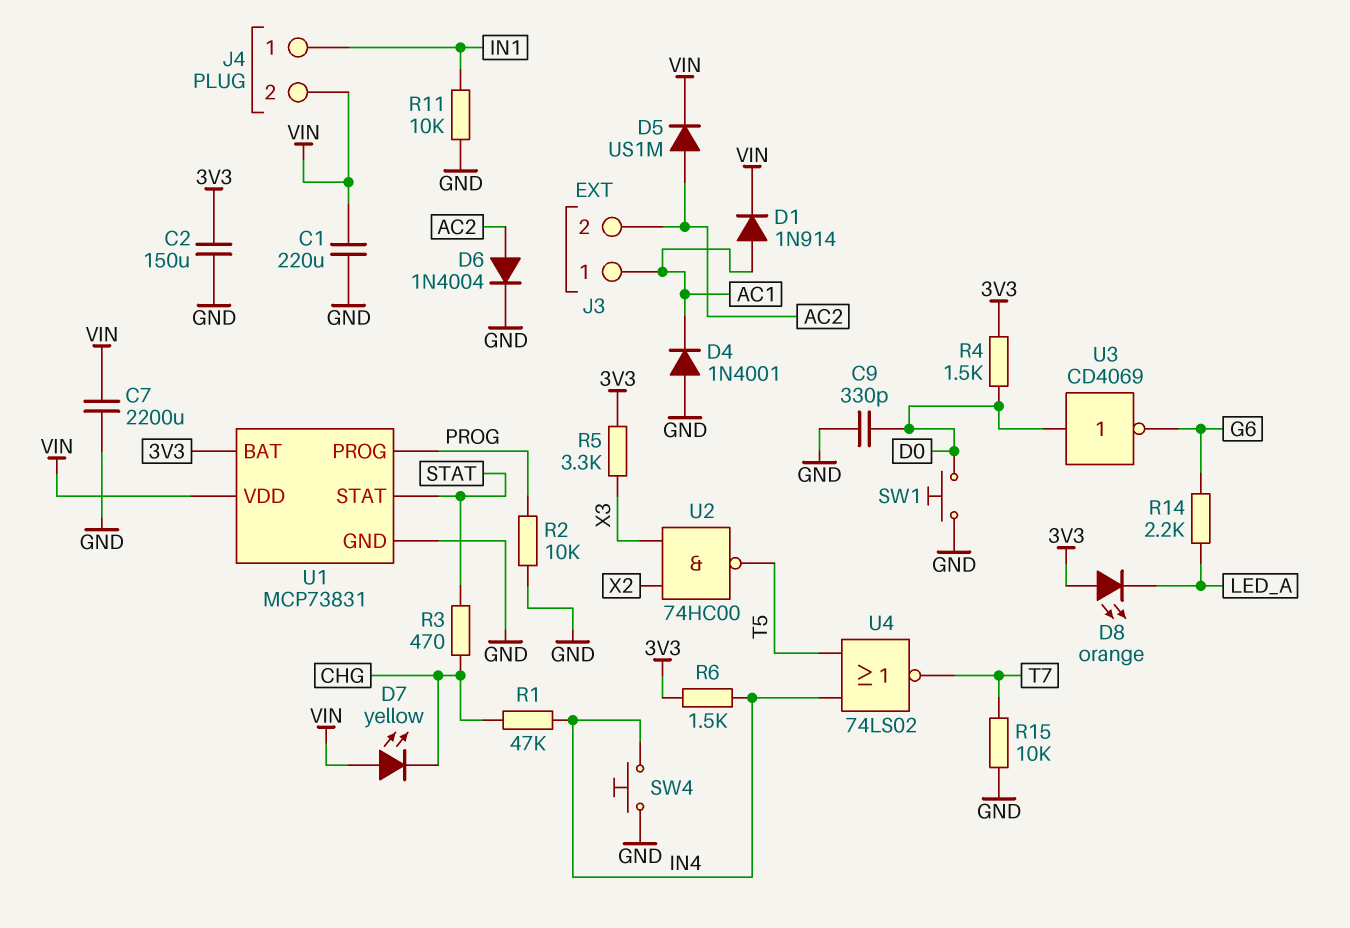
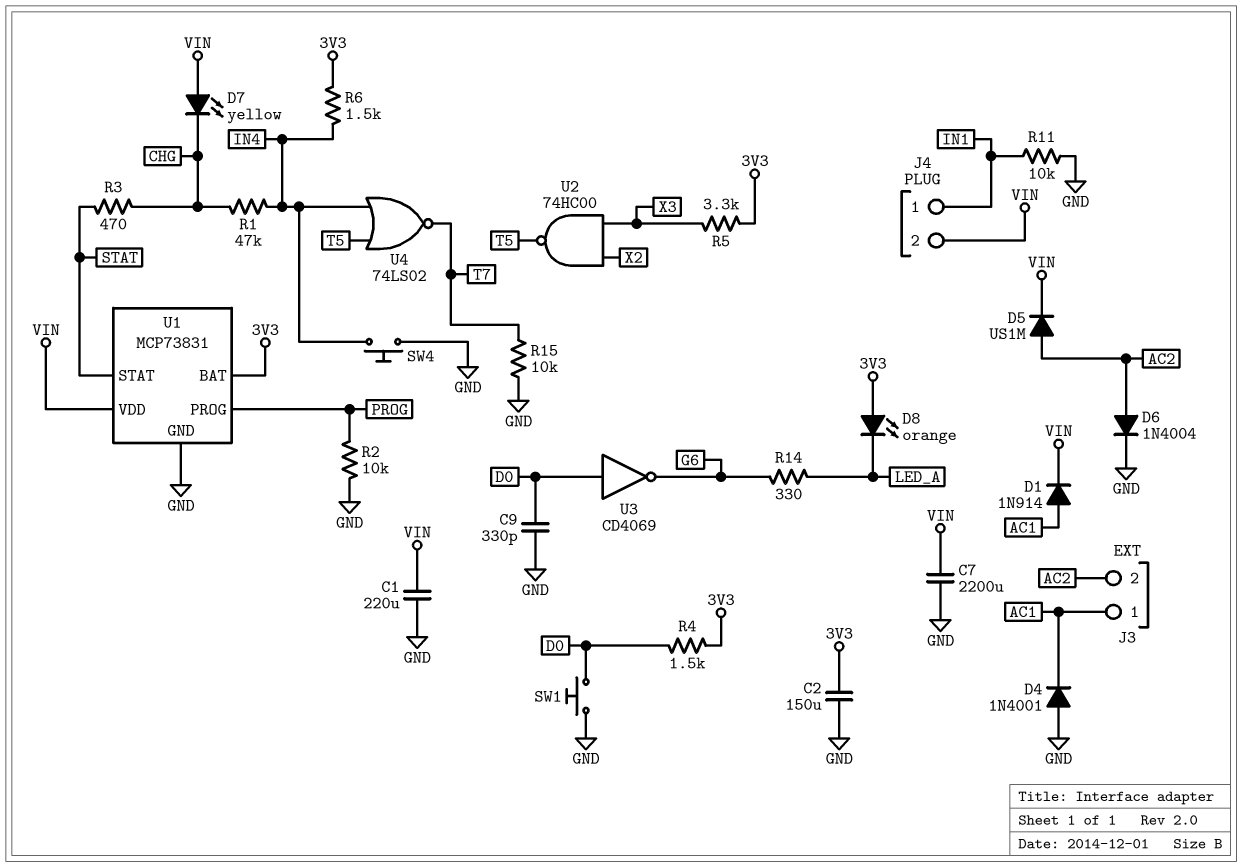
R14: 2.2k (G6, LED_A) -> 330 (G6, LED_A)

